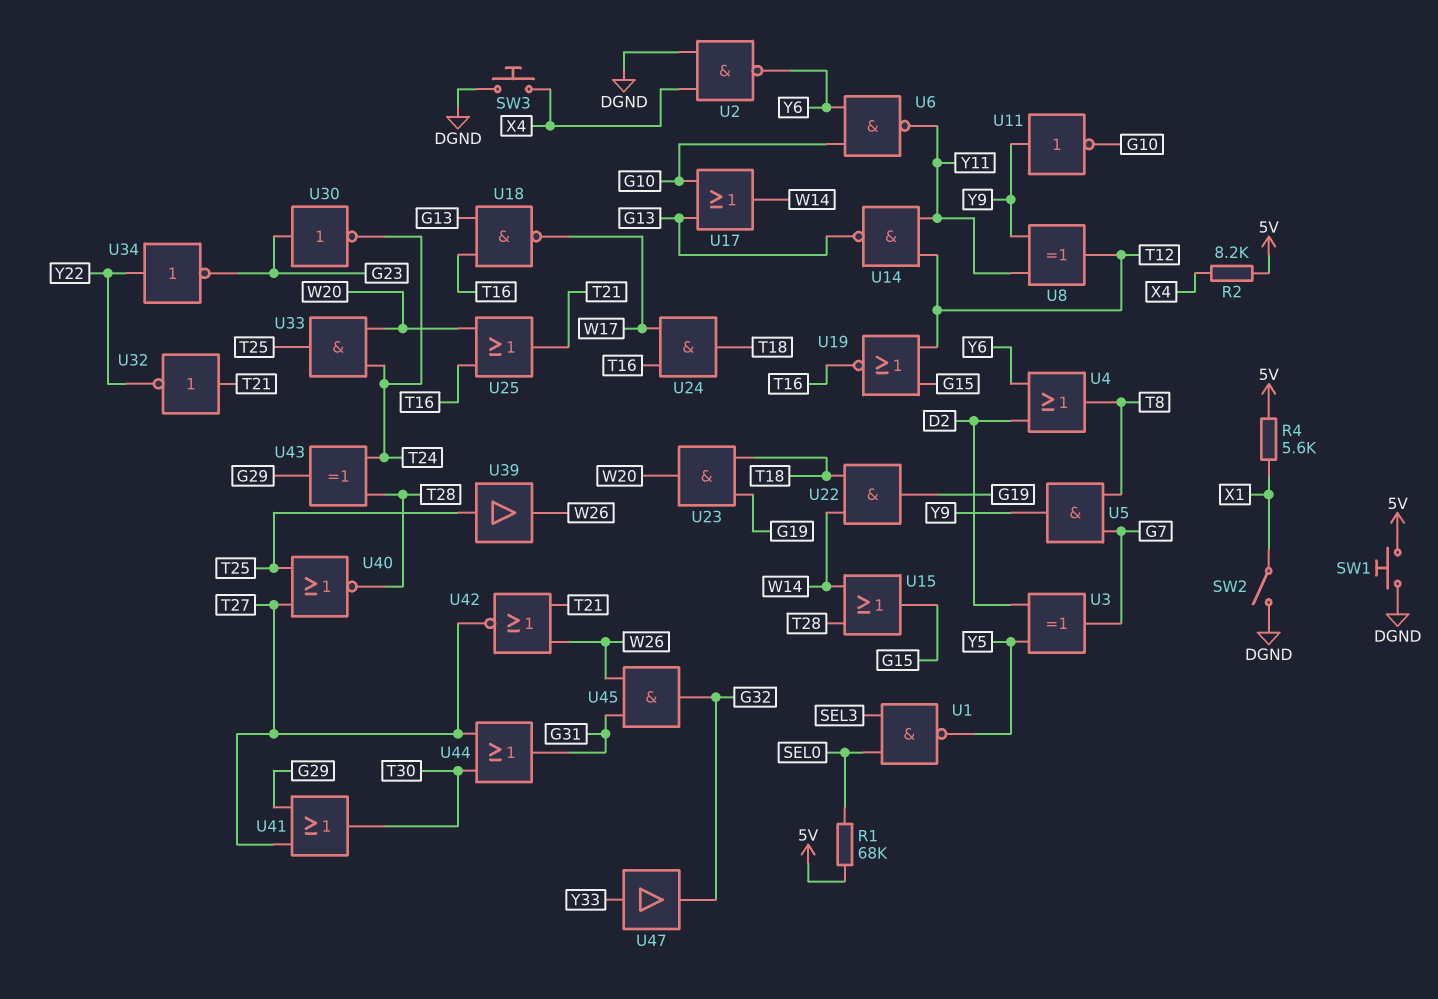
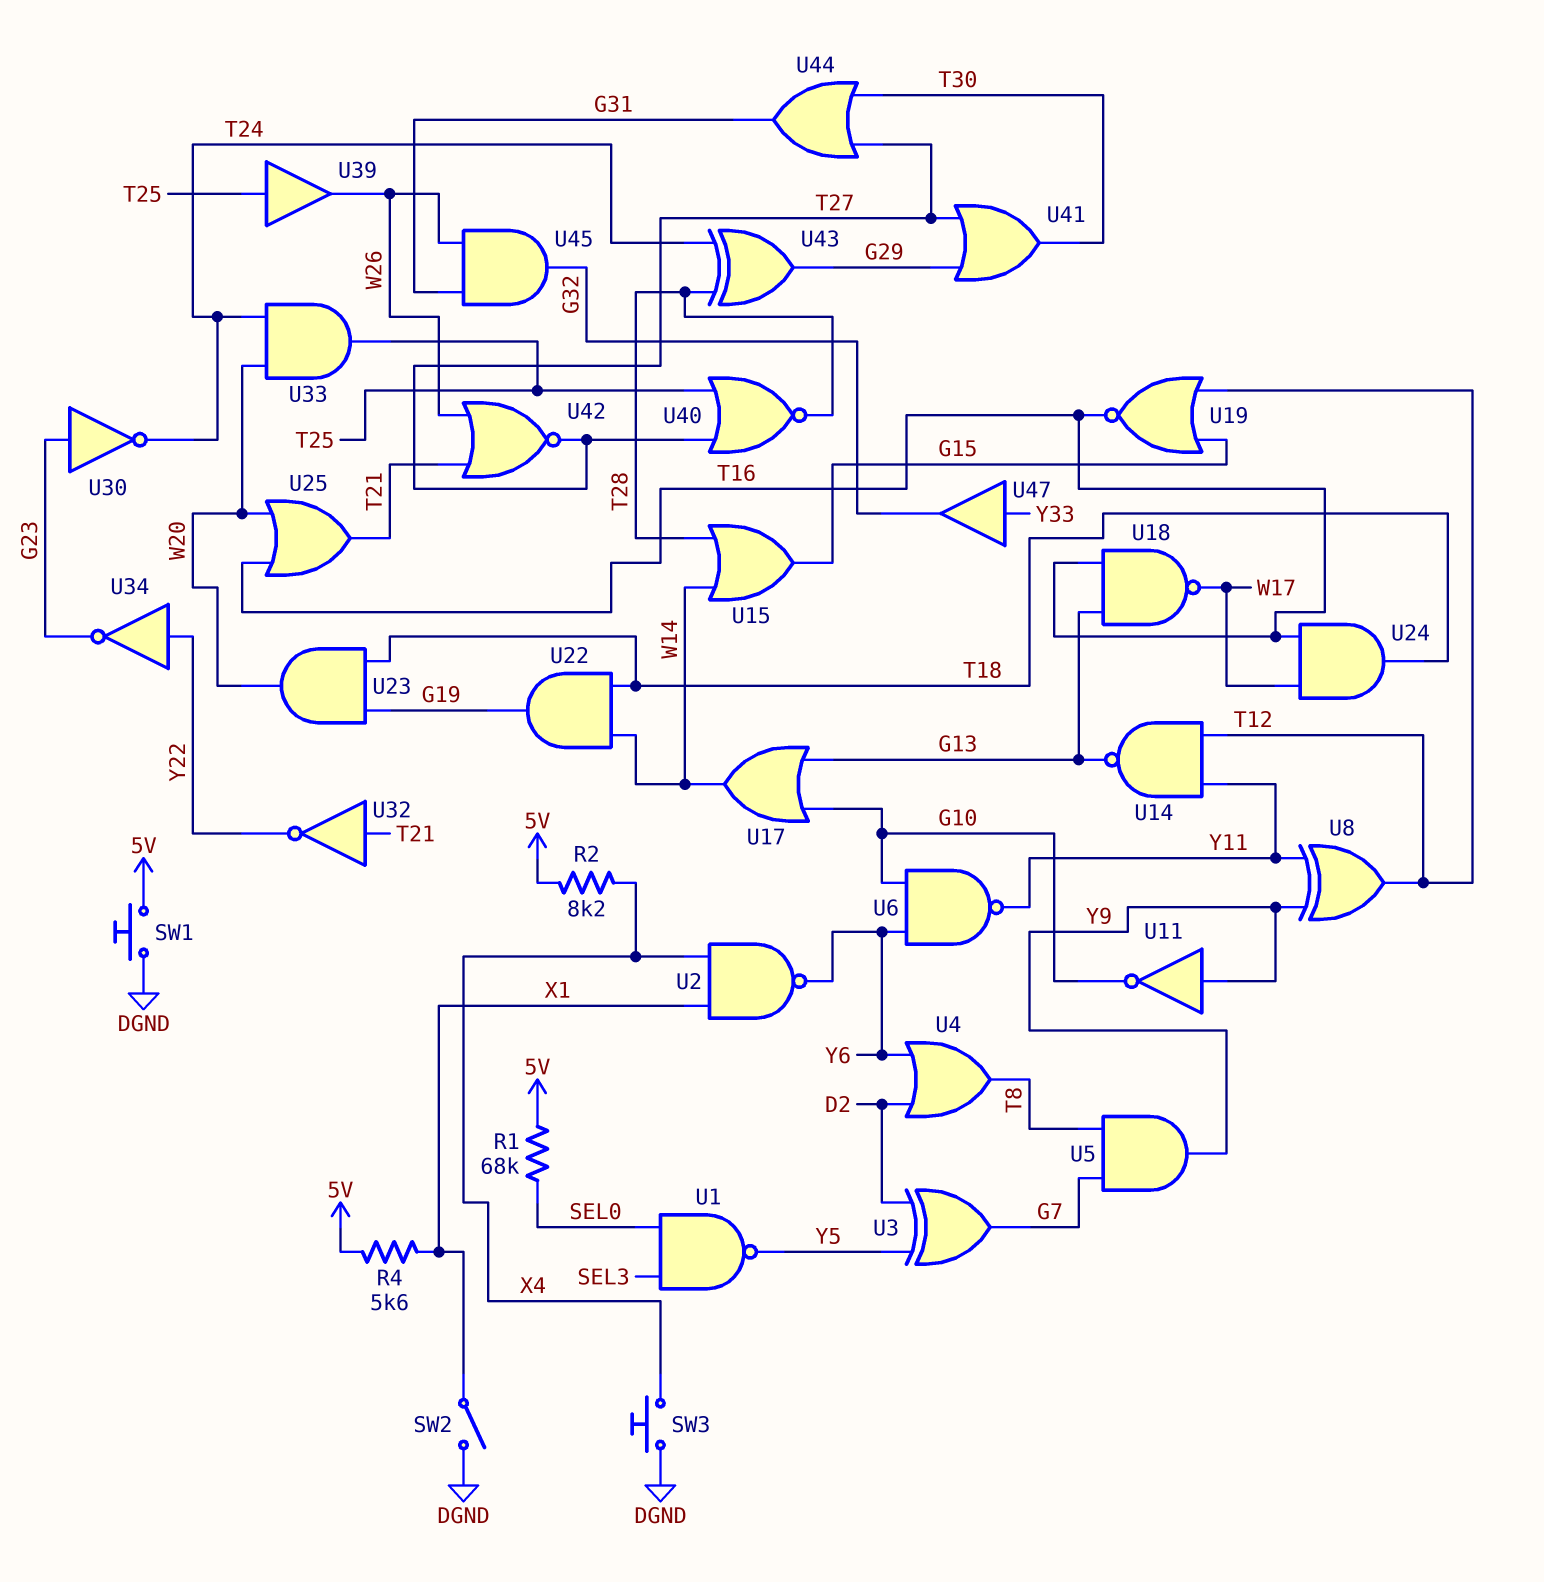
U2: NAND (in DGND, in X4, out Y6) -> NAND (in X1, in X4, out Y6)

